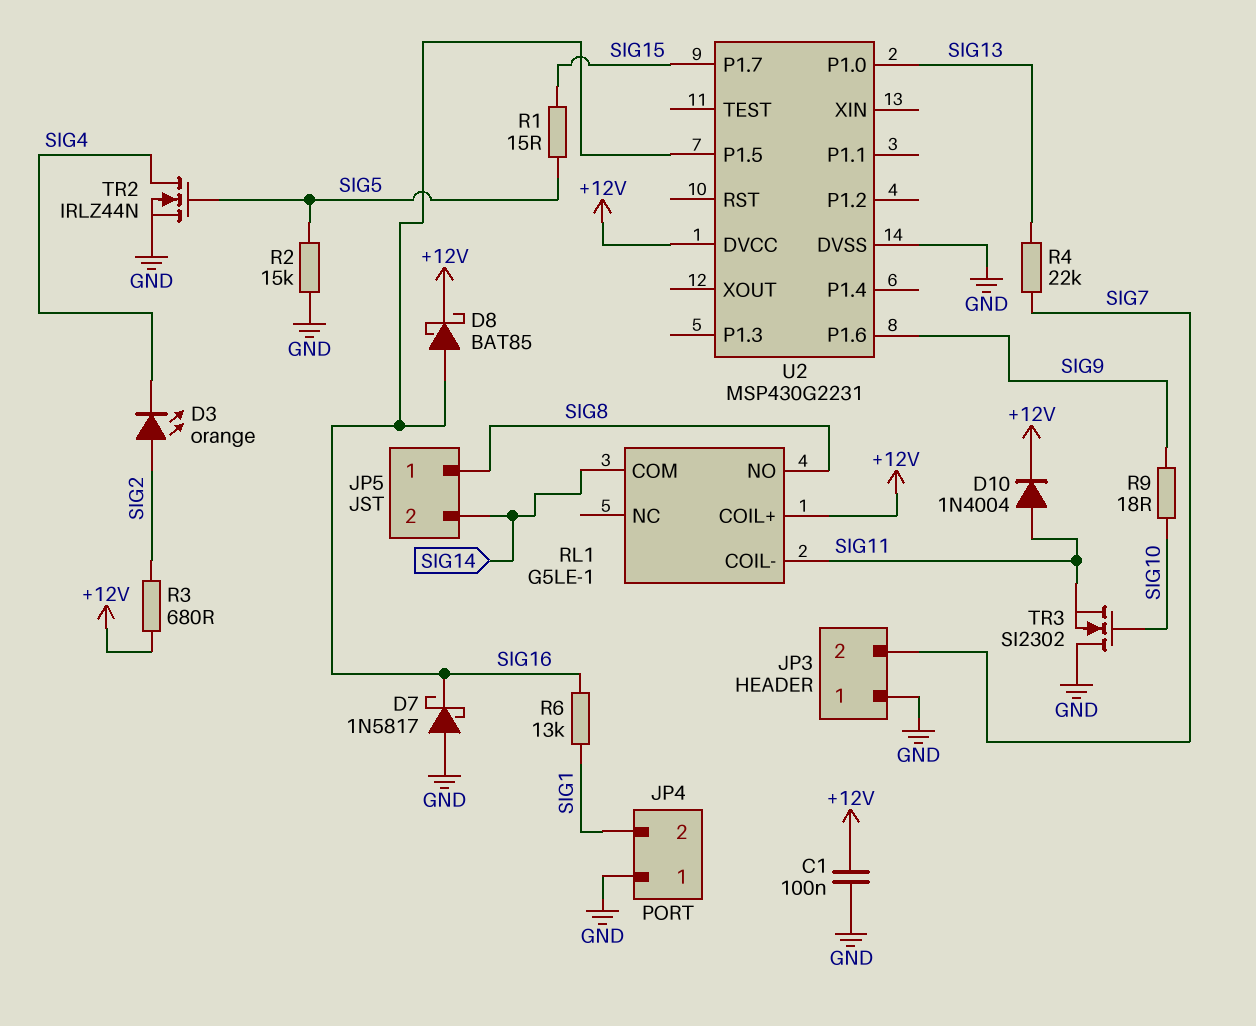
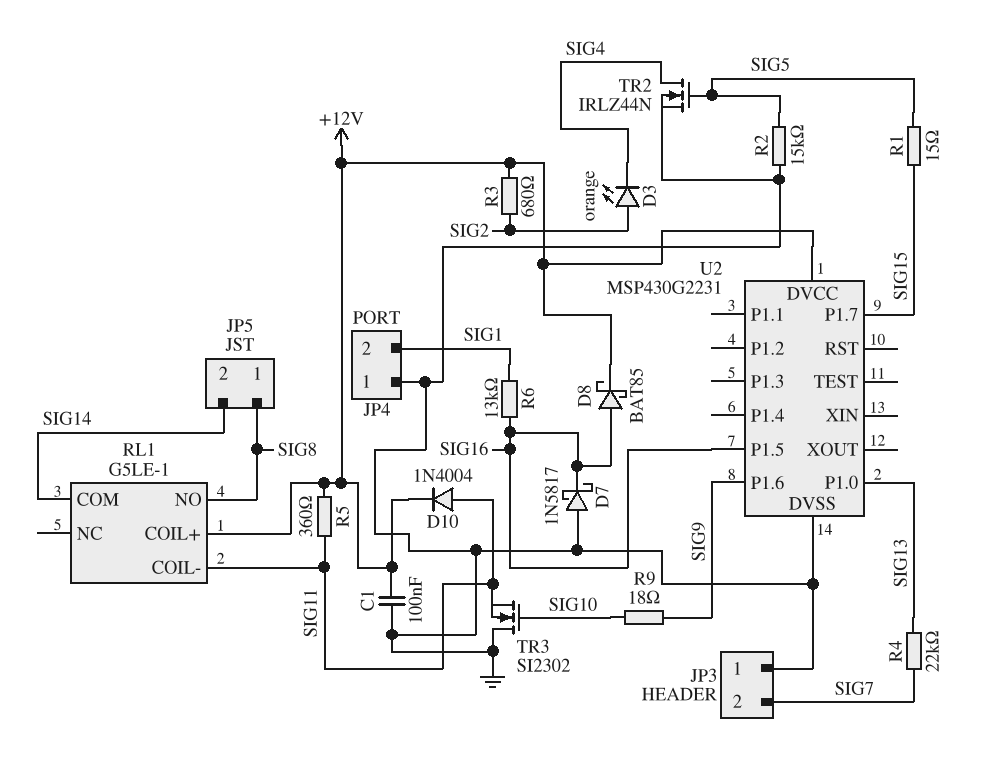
R5: none -> 360 (+12V, SIG11)

